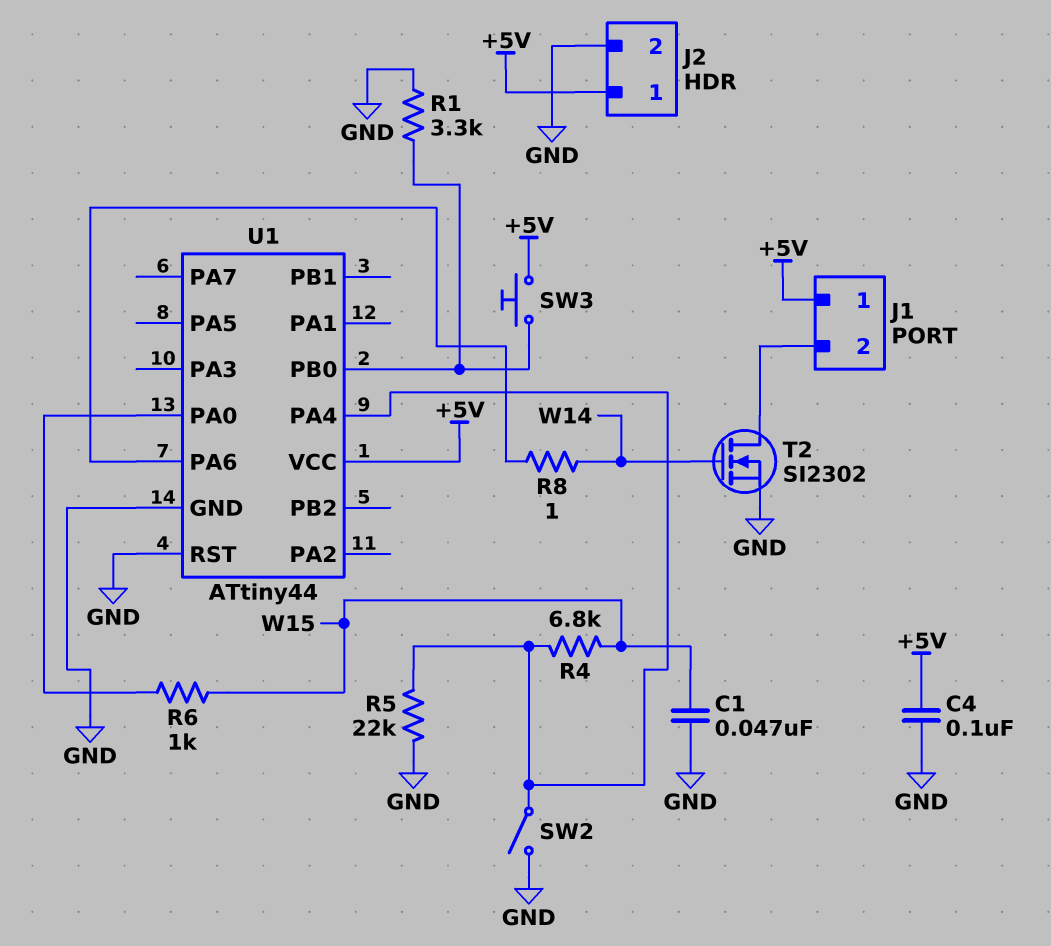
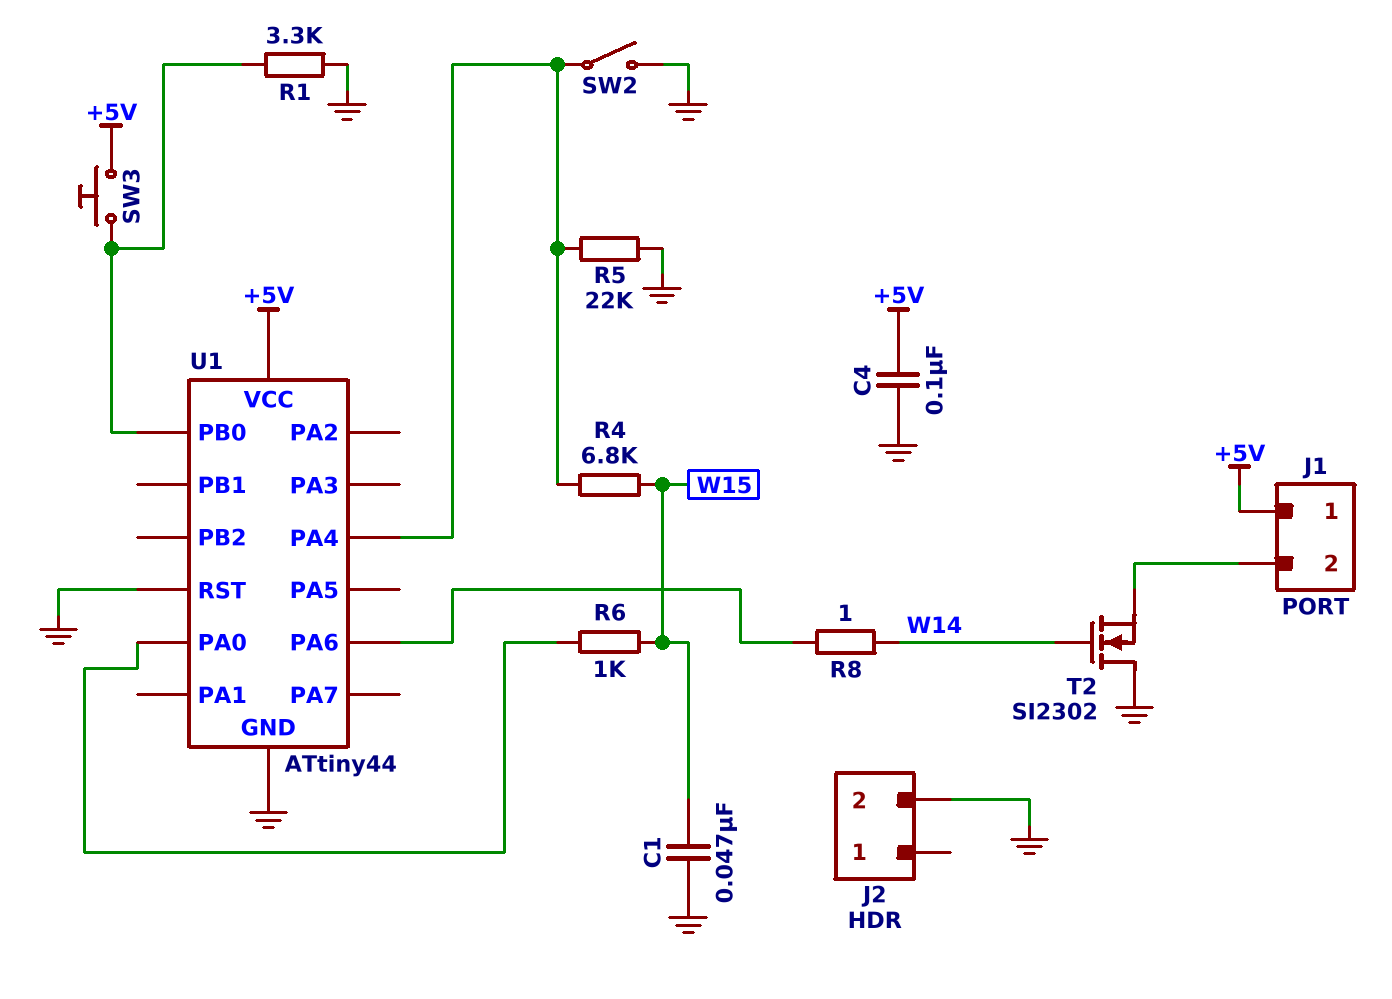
J2 pin 1: +5V -> none
T2: NMOS SI2302 (G W14, D J1/2, S GND) -> NMOS SI2302 (G W14, D GND, S J1/2)

